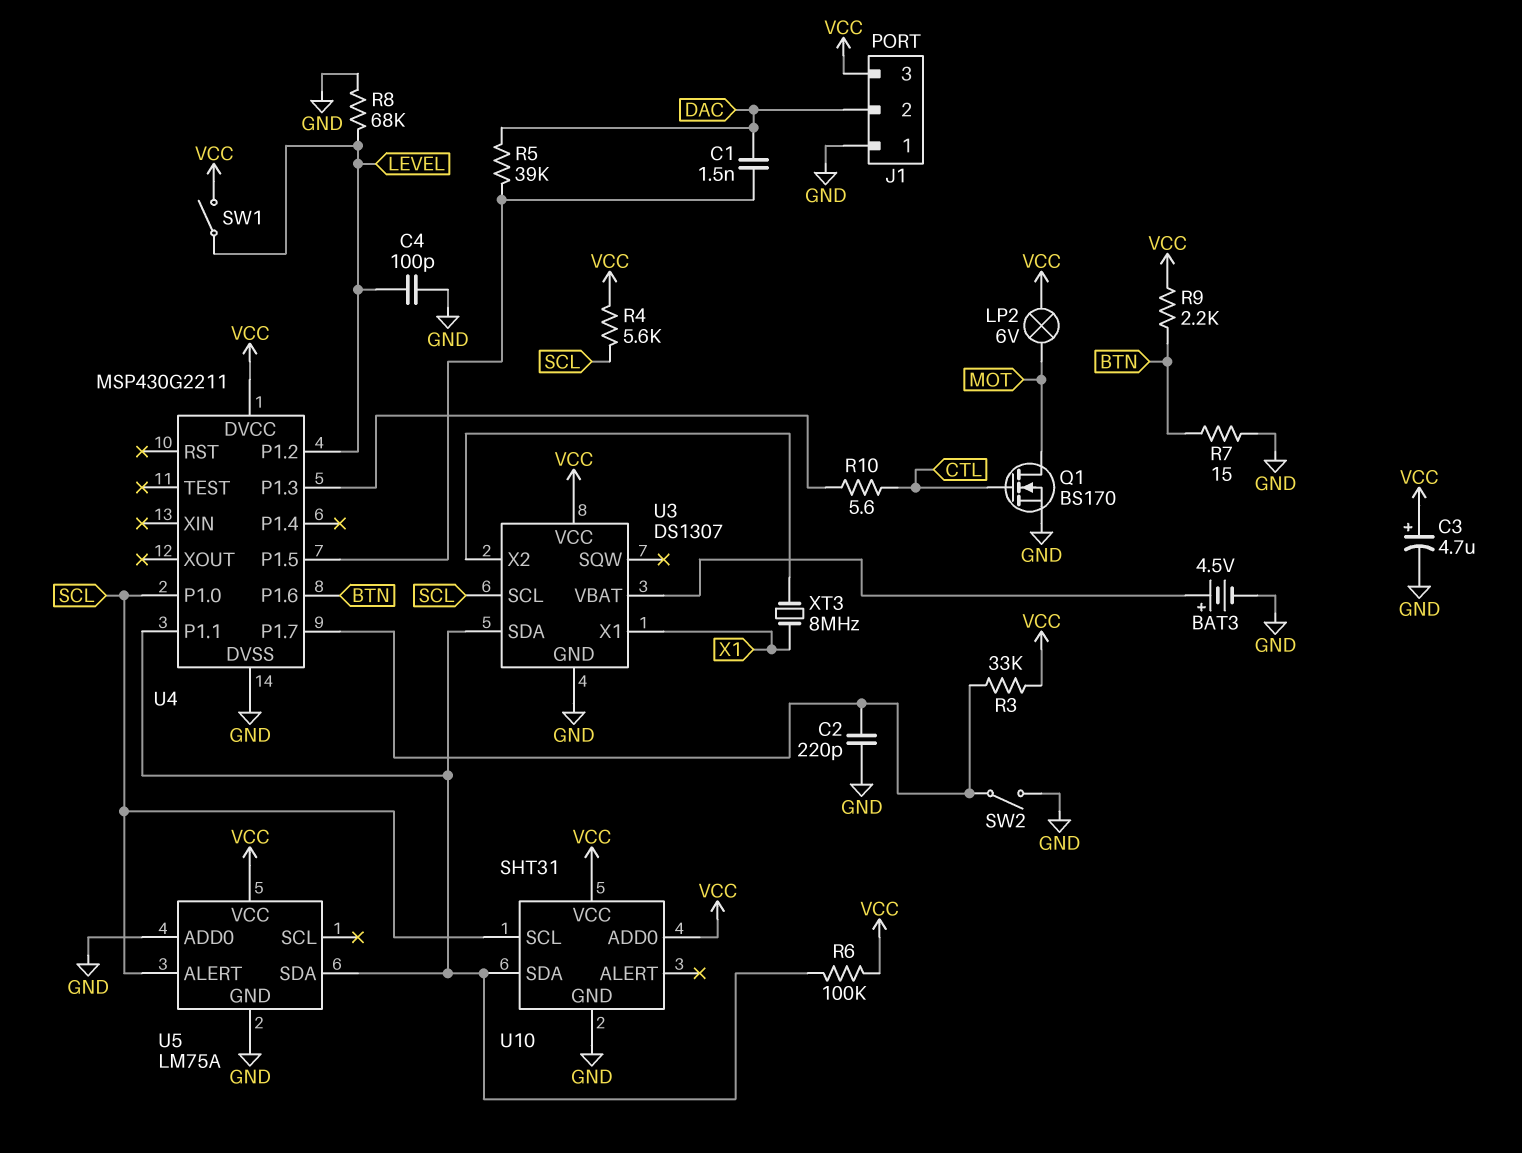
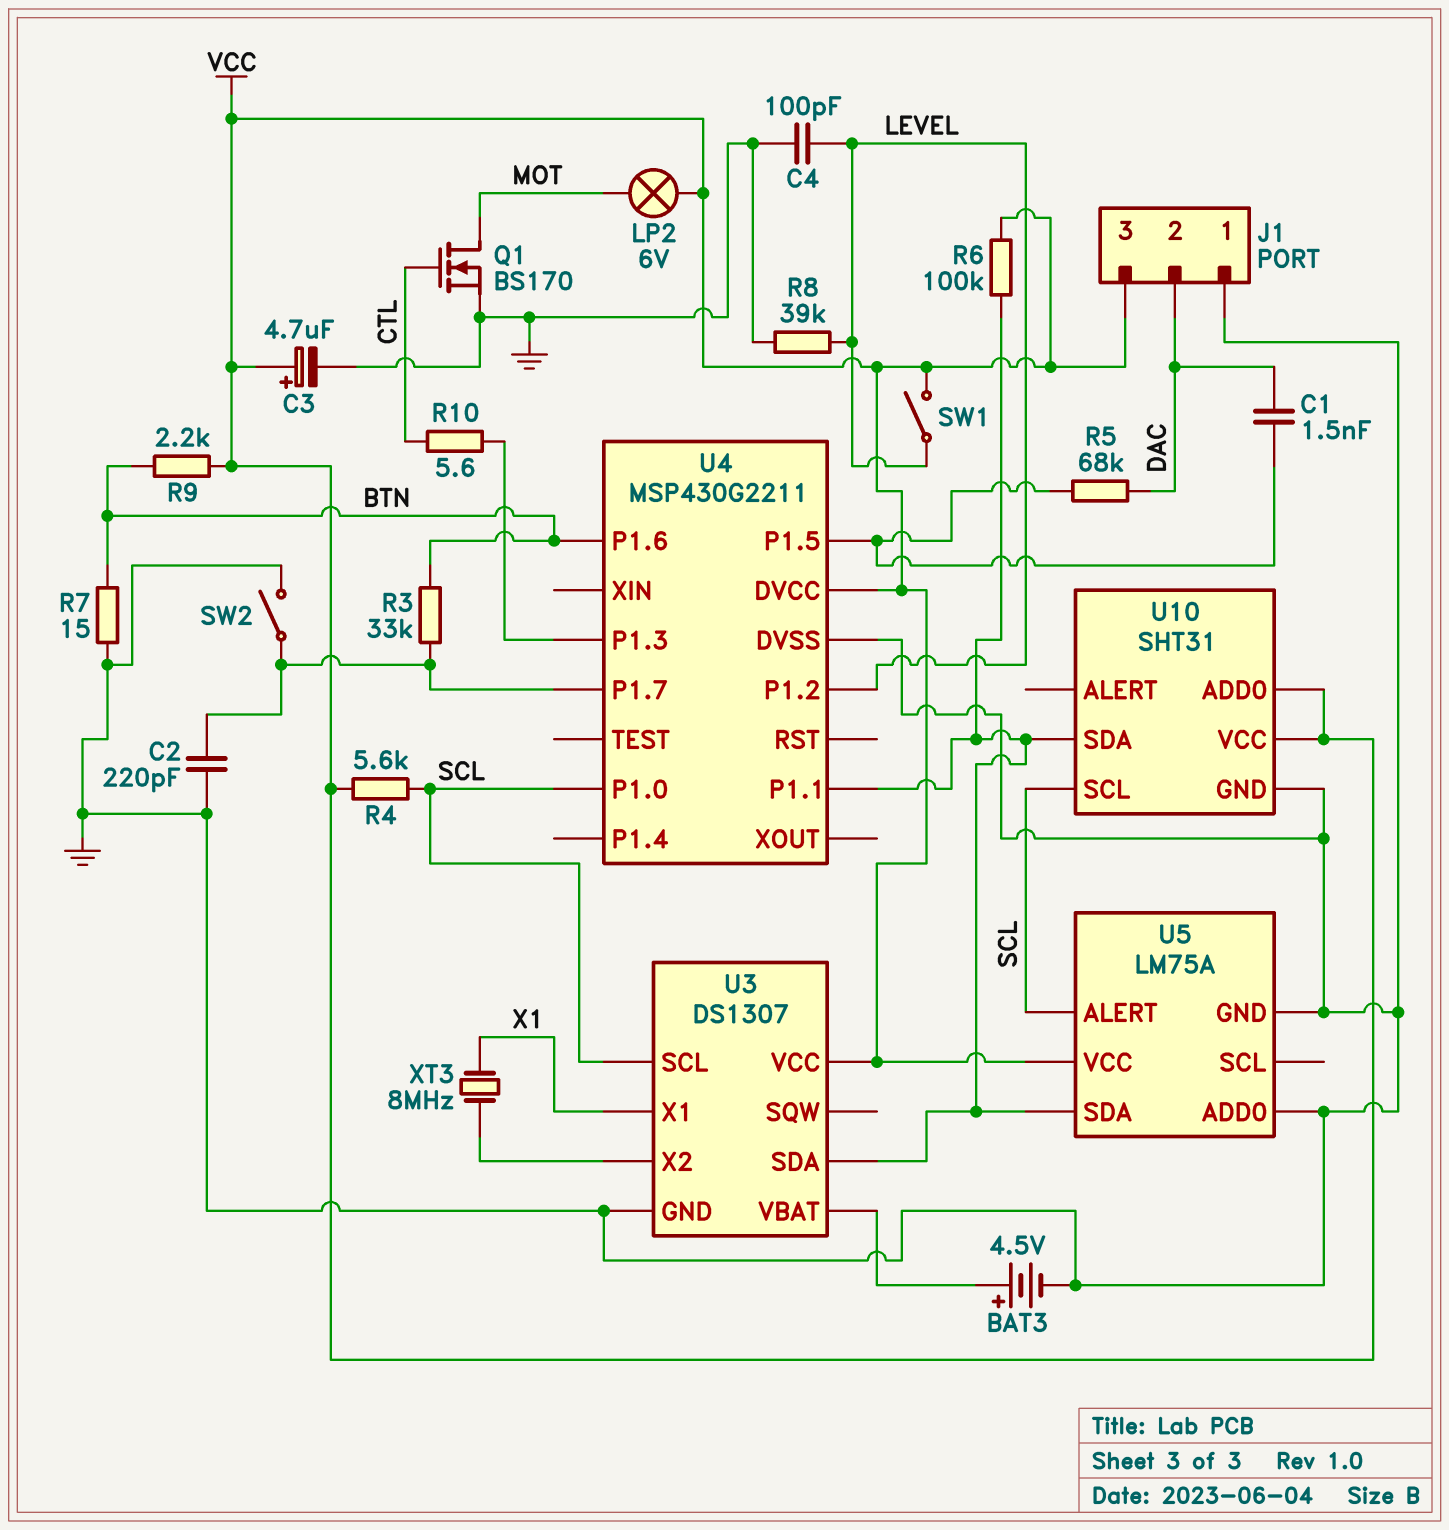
R3: 33k (U4/P1.7, VCC) -> 33k (BTN, U4/P1.7)
R5: 39k (DAC, U4/P1.5) -> 68k (DAC, U4/P1.5)
R8: 68k (GND, LEVEL) -> 39k (GND, LEVEL)

